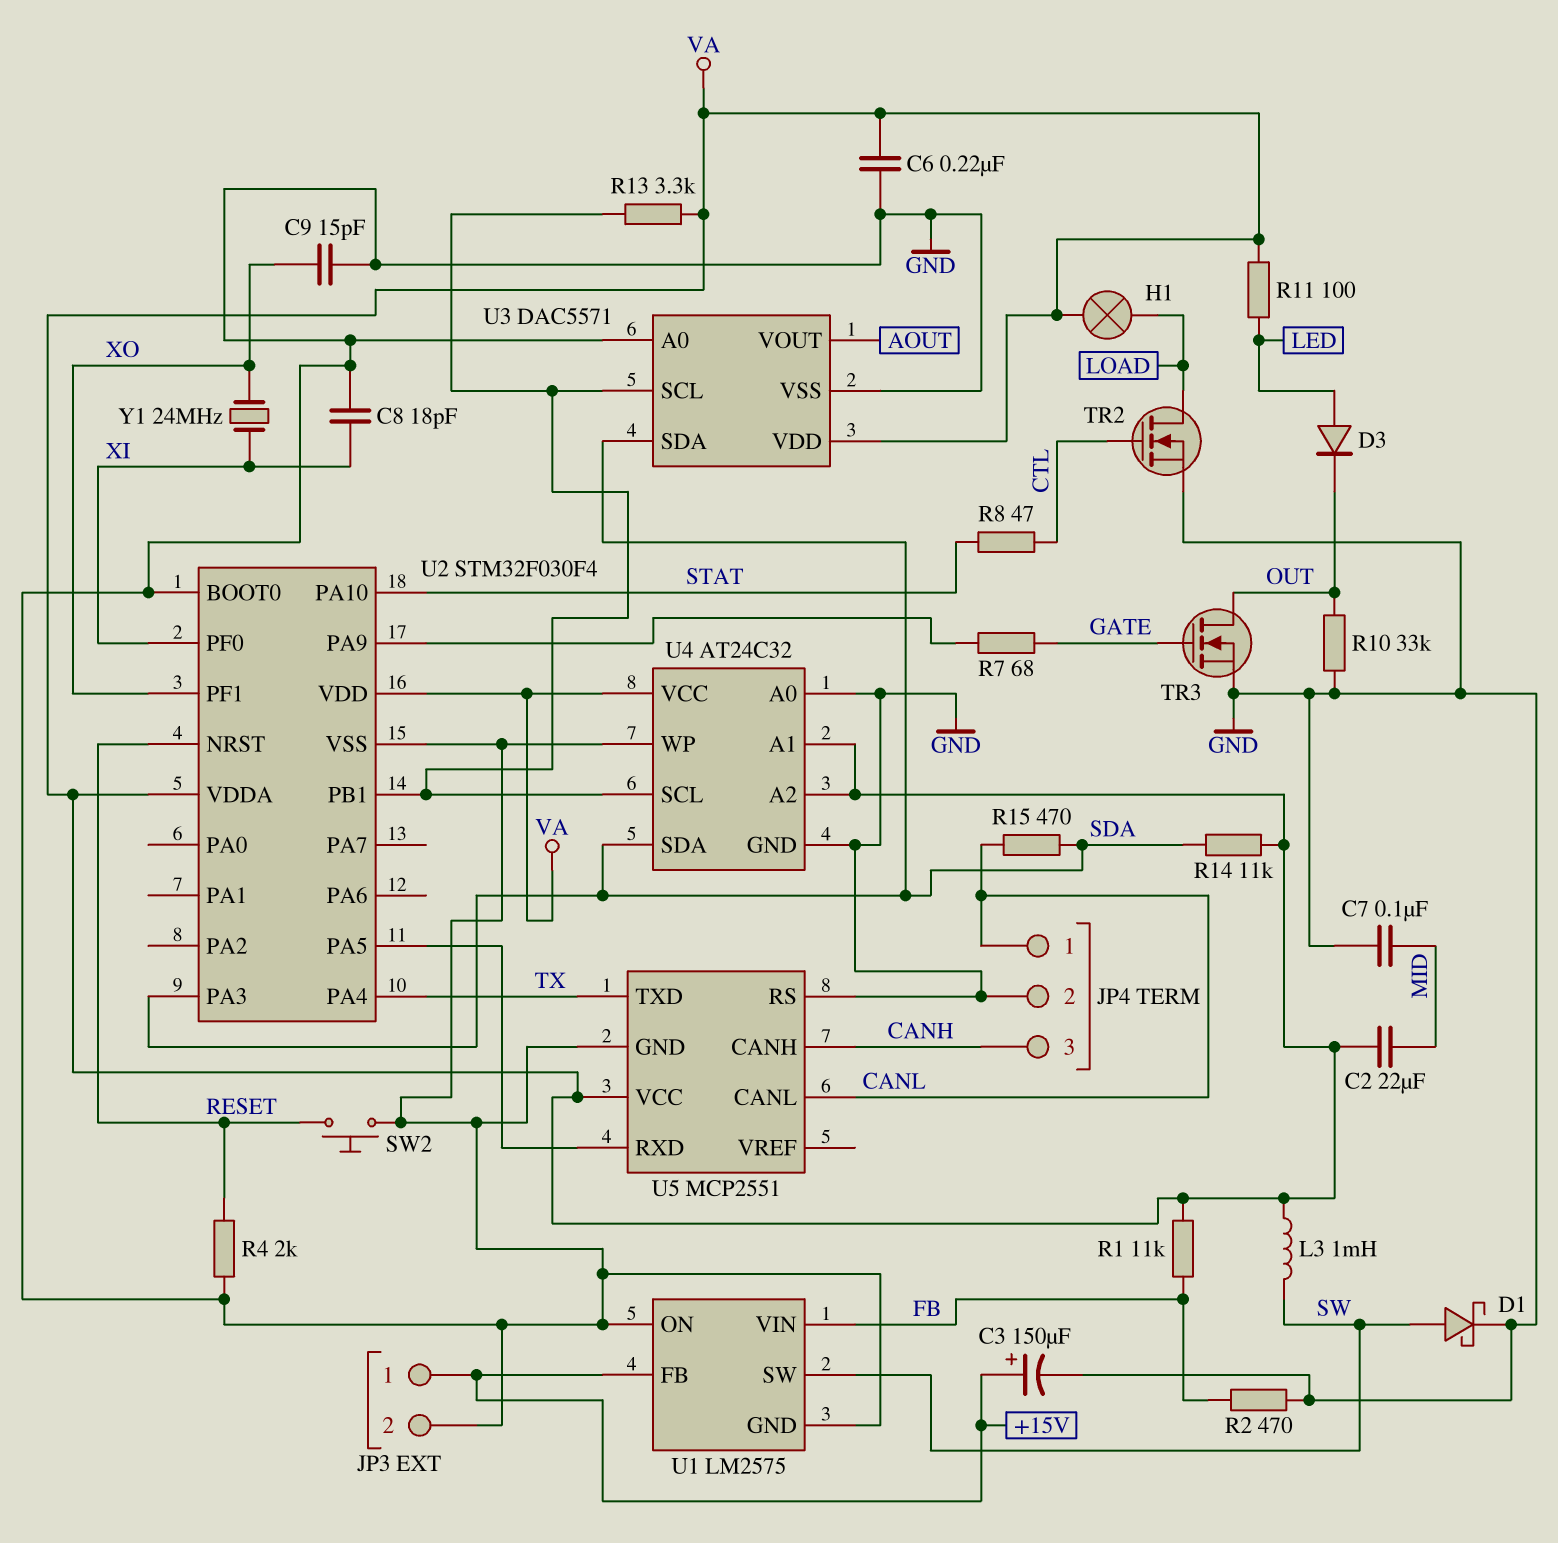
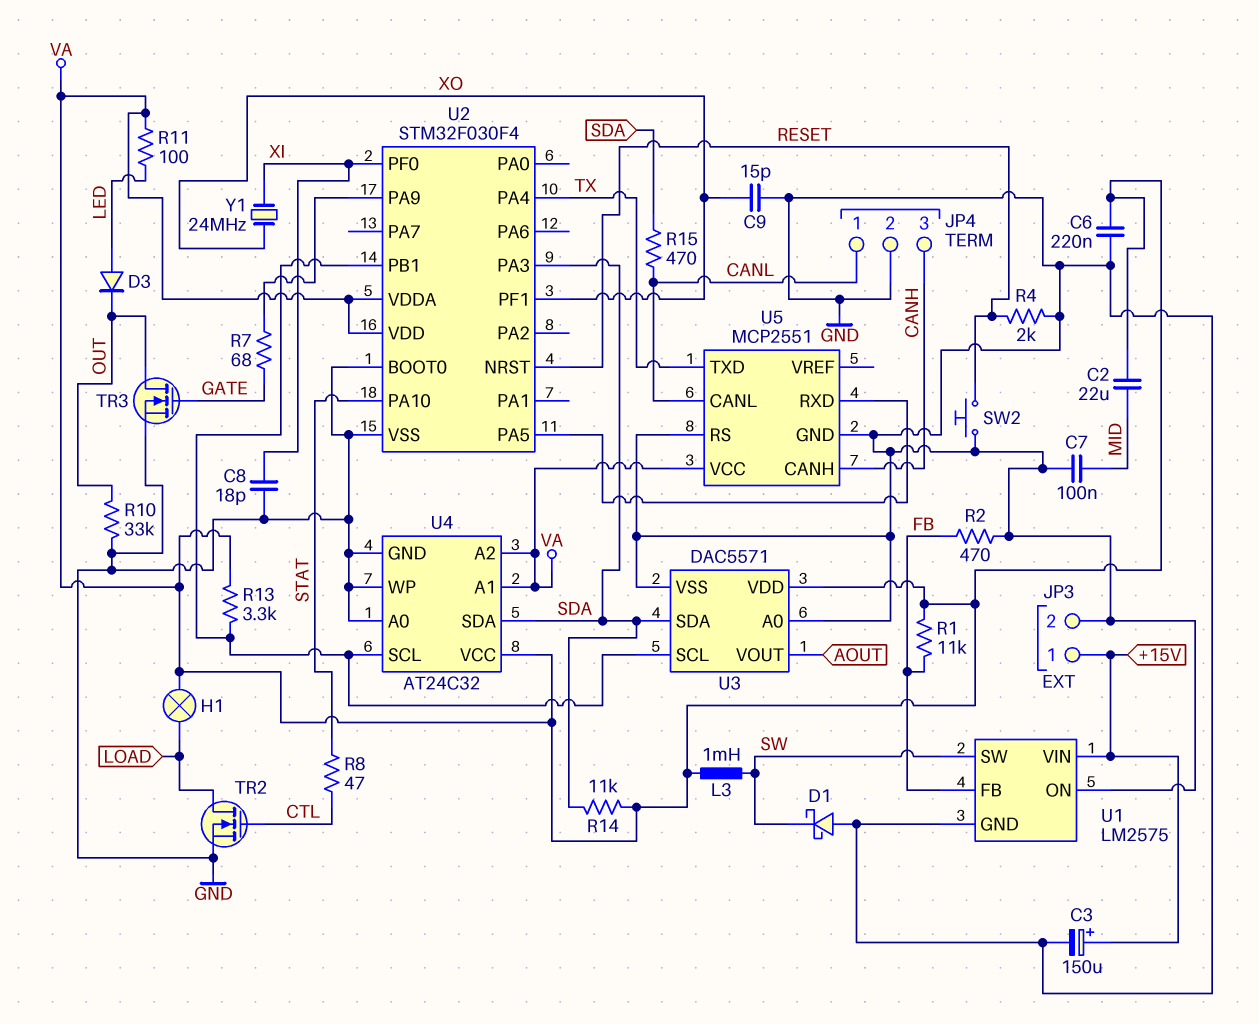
D1: schottky (A SW, K GND) -> schottky (A GND, K SW)
U1 pin FB: +15V -> FB
U1 pin VIN: FB -> +15V

